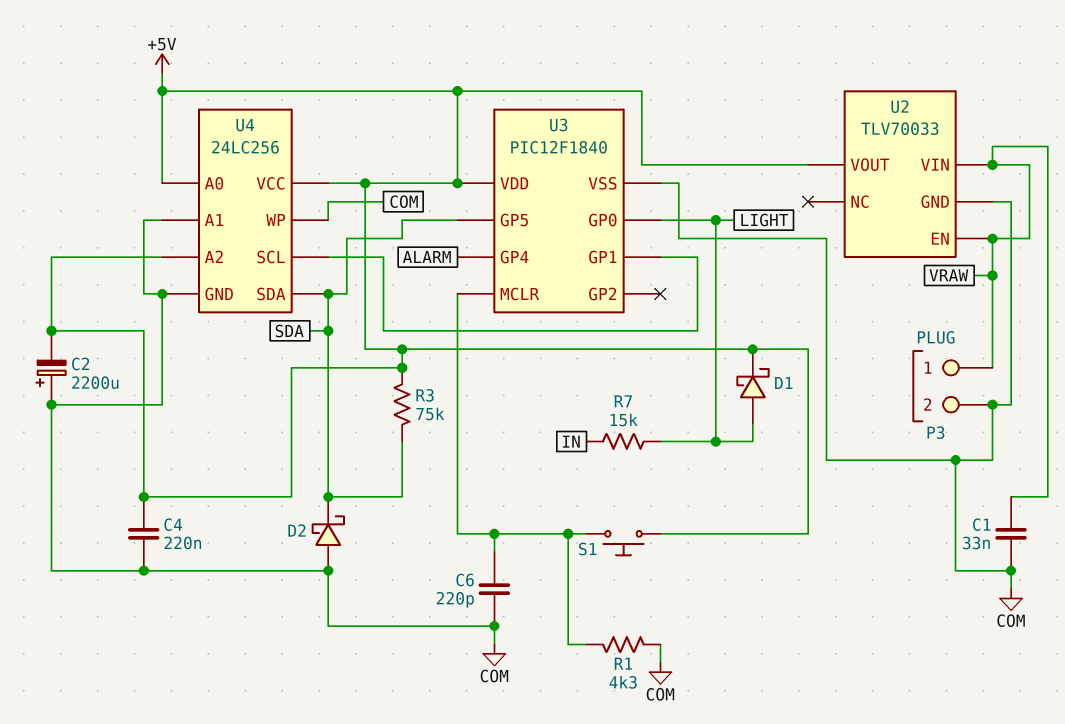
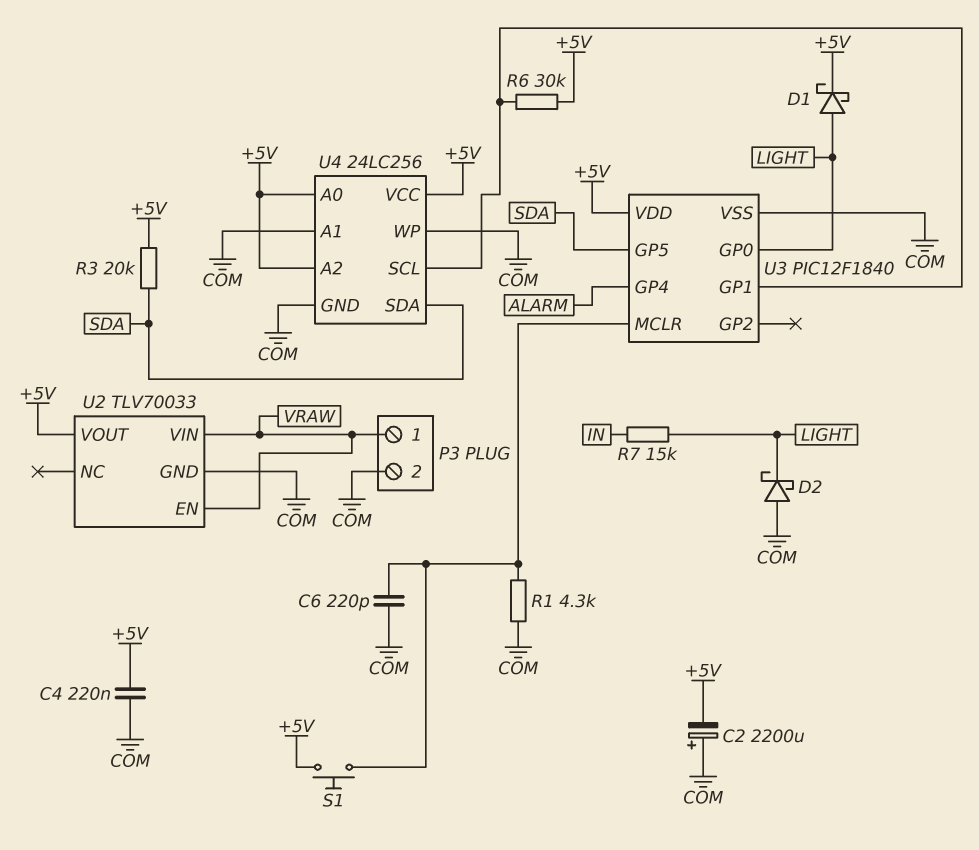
C1: 33nF (COM, VRAW) -> none
D2: schottky (A COM, K SDA) -> schottky (A COM, K LIGHT)
R3: 75k (+5V, SDA) -> 20k (+5V, SDA)
R6: none -> 30k (+5V, U3/GP1)

